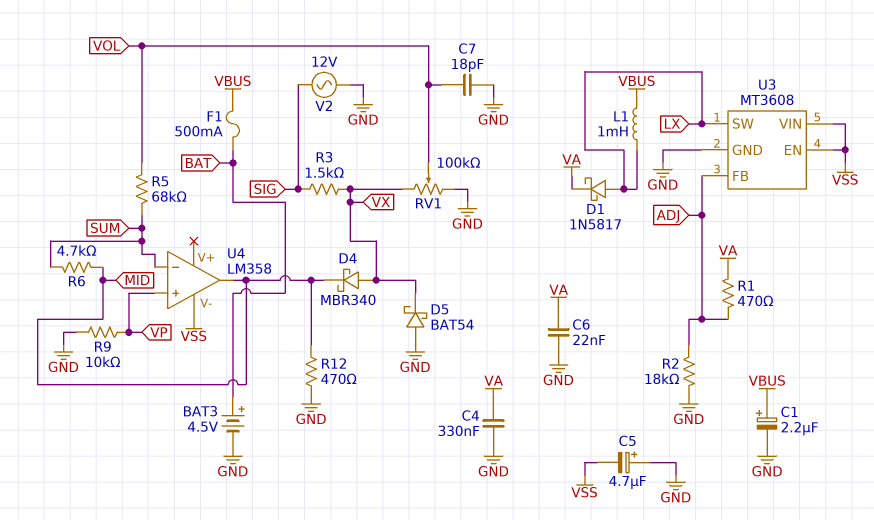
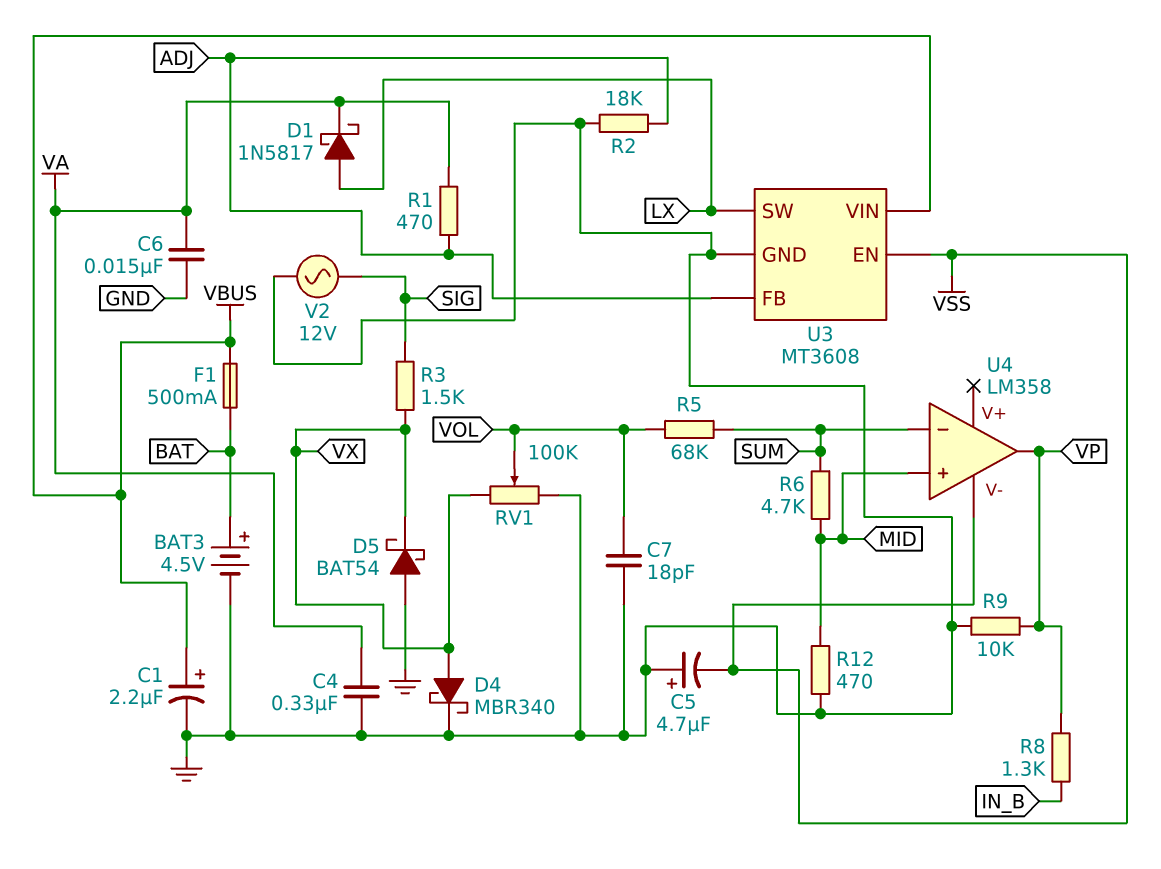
C6: 22nF (GND, VA) -> 15nF (GND, VA)
D4: schottky MBR340 (A VX, K MID) -> schottky MBR340 (A VX, K GND)
L1: 1mH (LX, VBUS) -> none
R8: none -> 1.3k (IN_B, VP)
U3 pin VIN: VSS -> VBUS
U4 pin in+: VP -> MID
U4 pin out: MID -> VP

